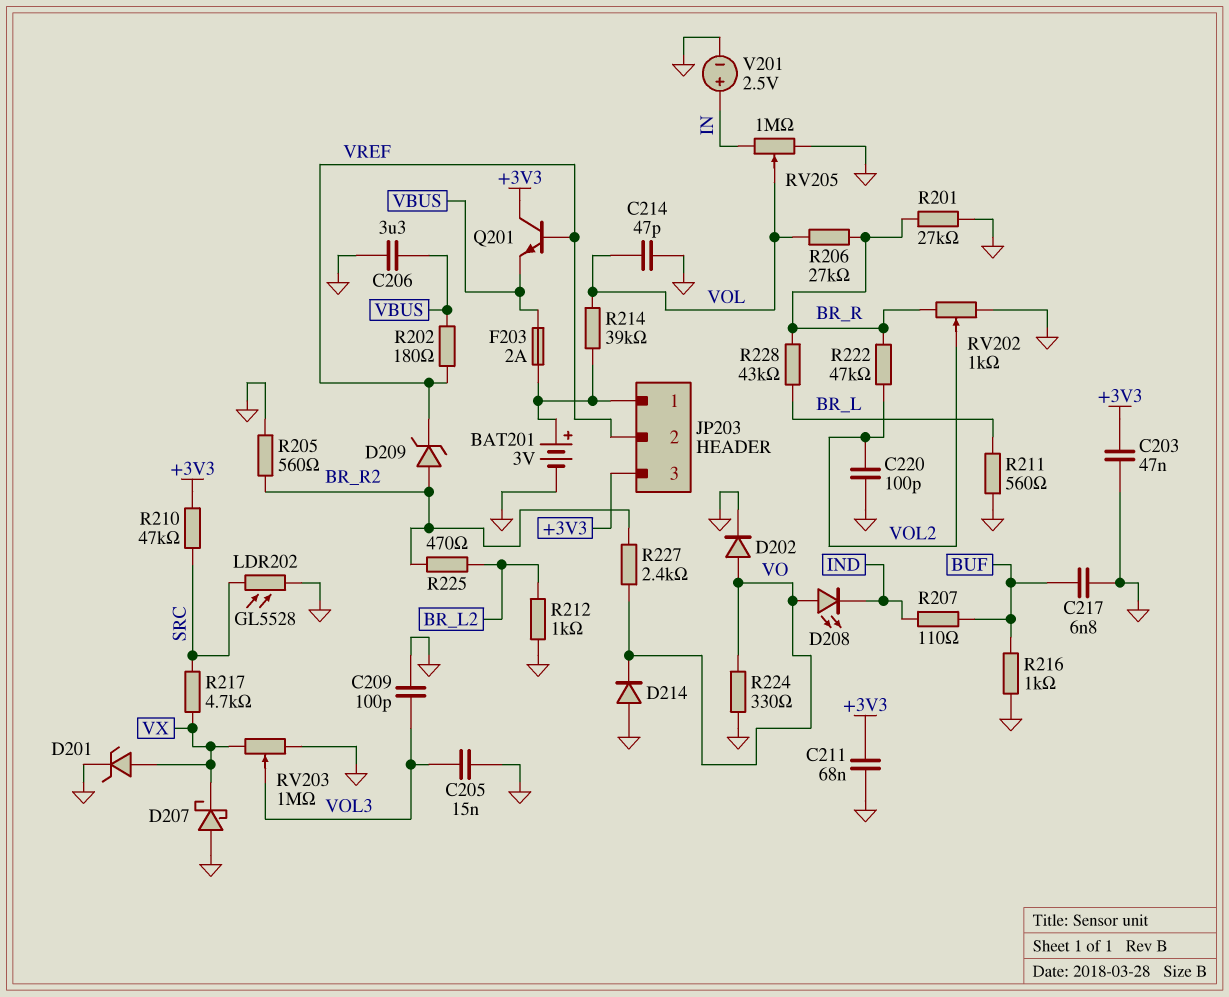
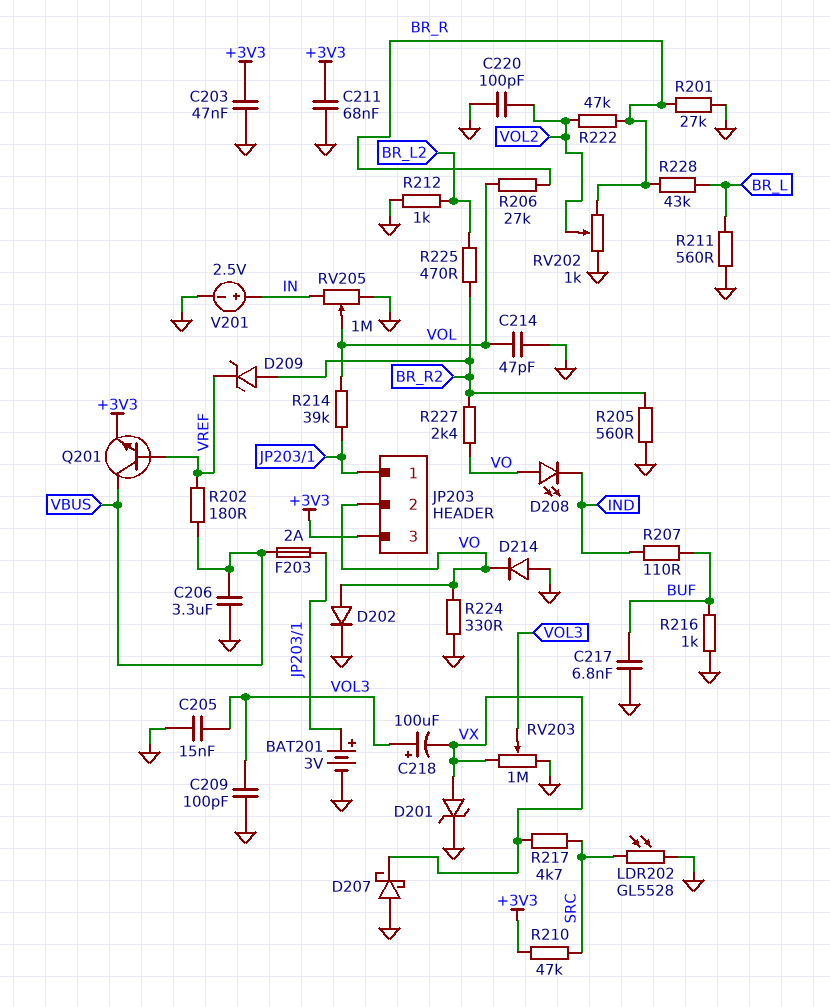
C218: none -> 100uF (plus VOL3, minus VX)
JP203 pin 2: VREF -> VO
Q201: NPN (B VREF, C +3V3, E VBUS) -> NPN (B VREF, C VBUS, E +3V3)

